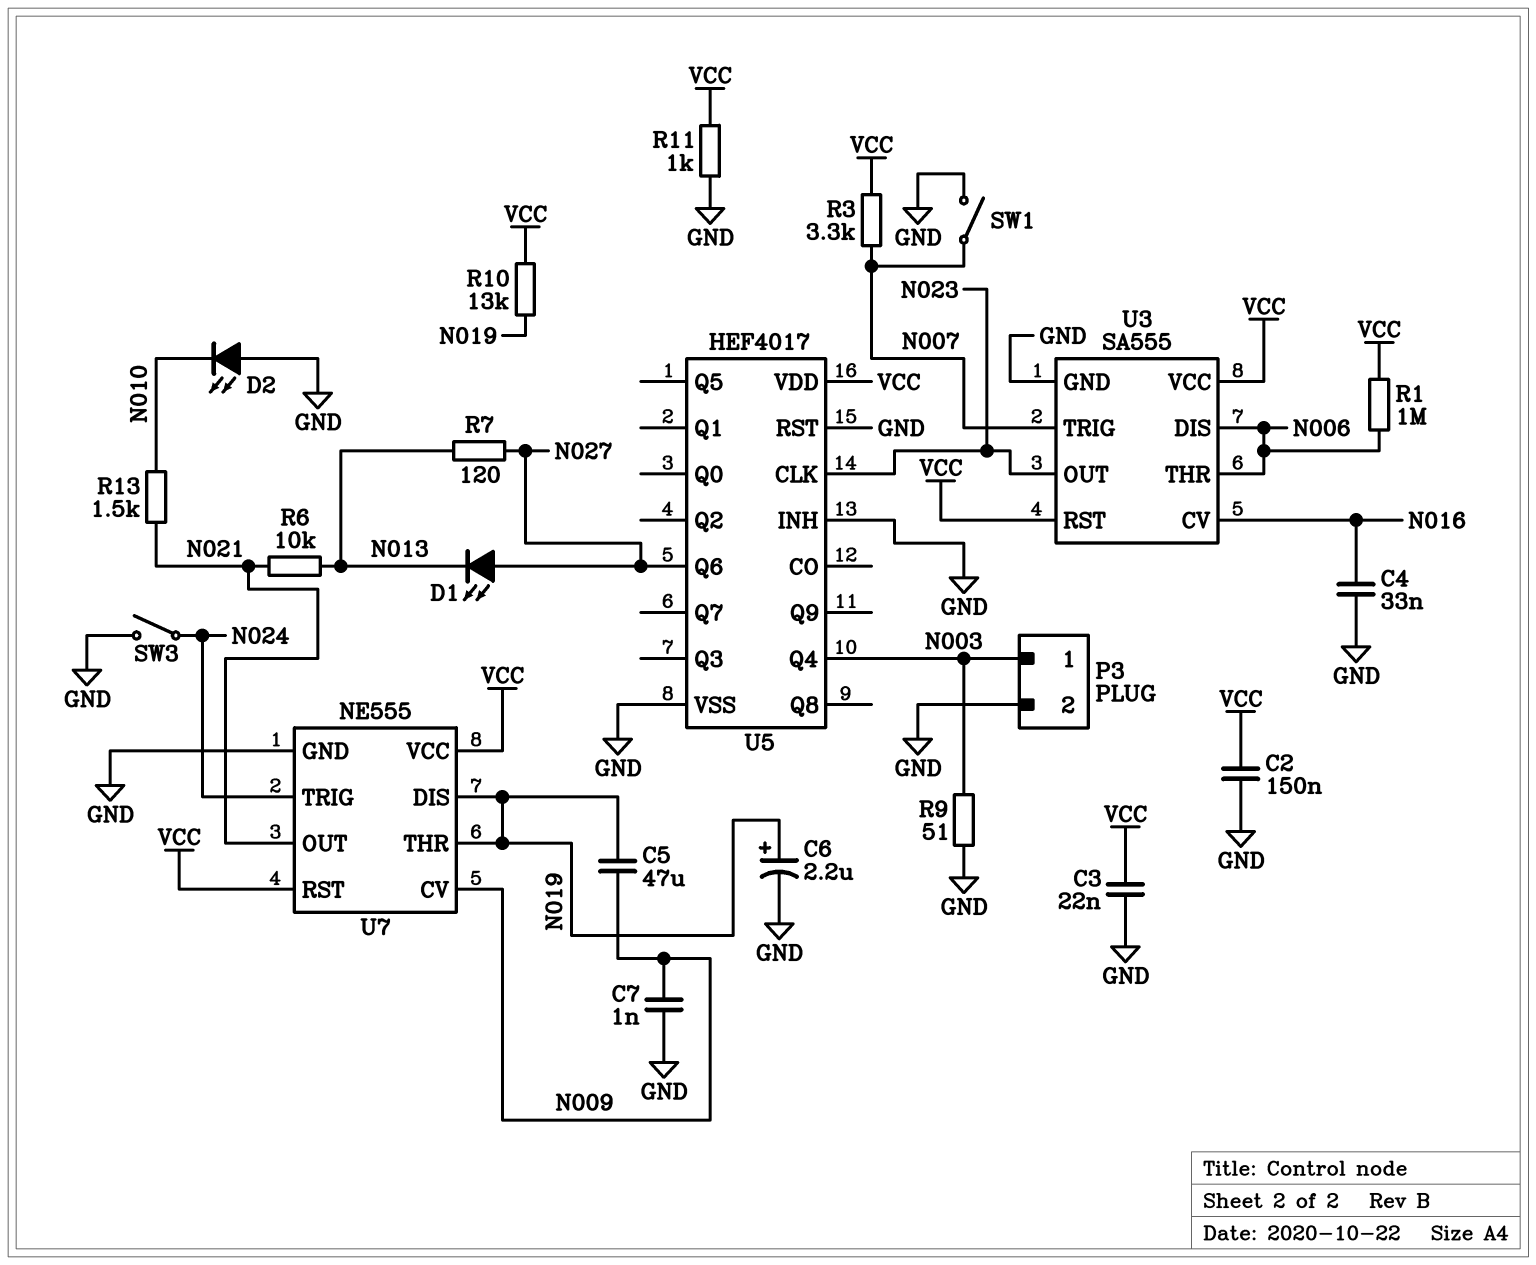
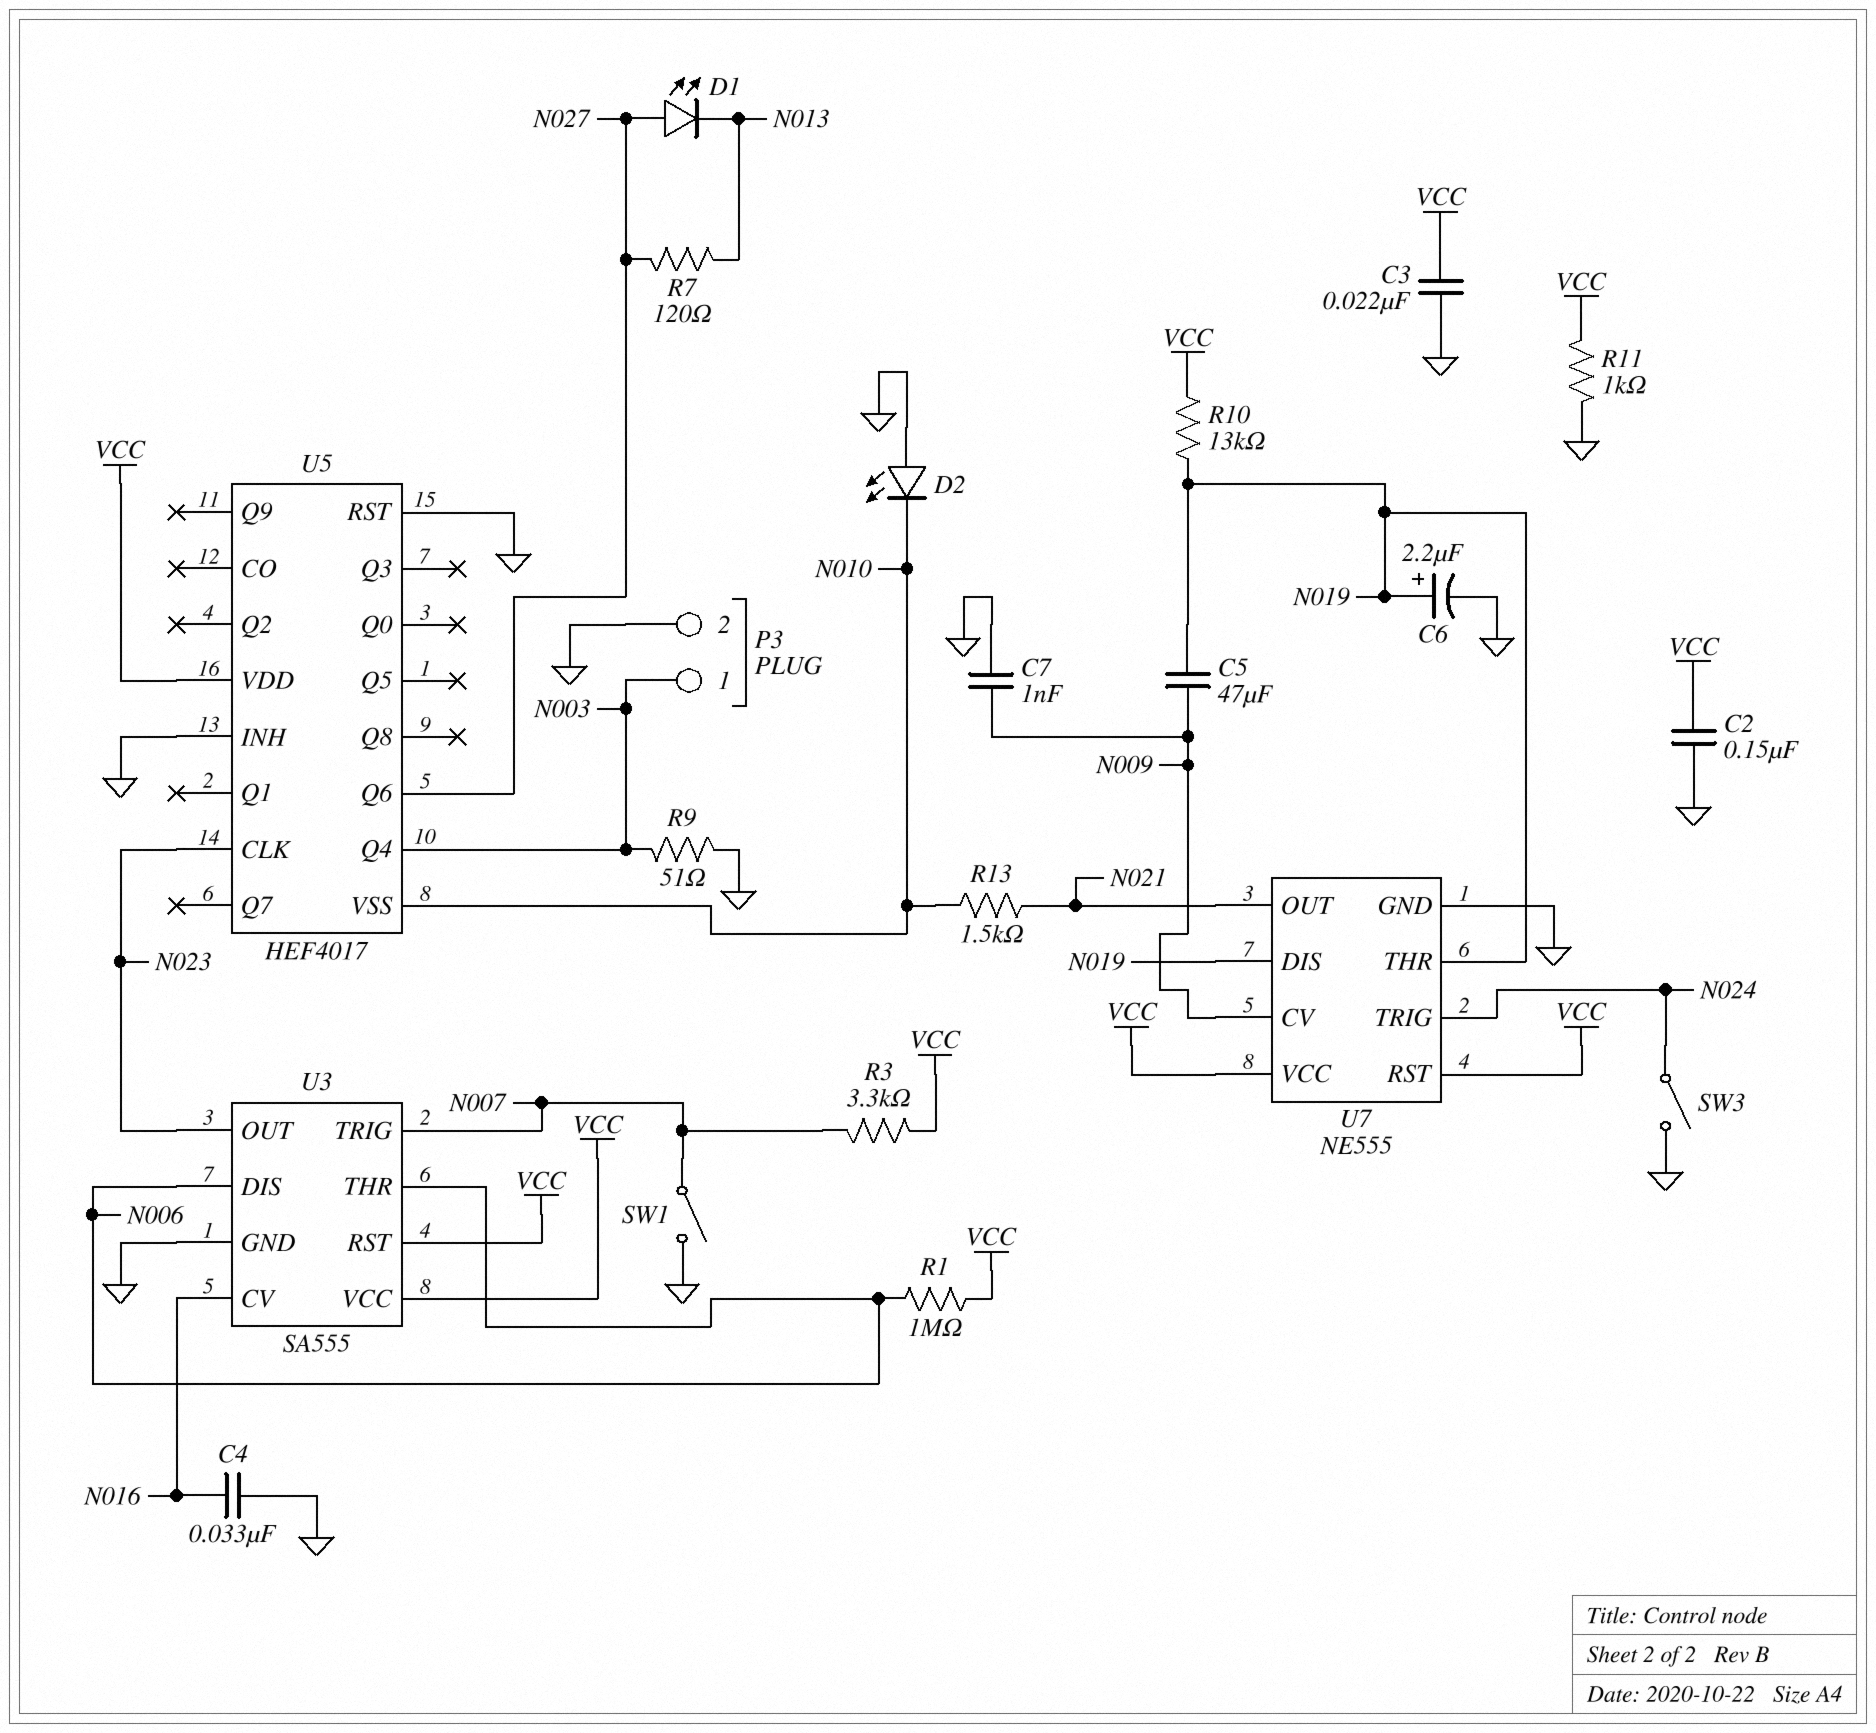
R6: 10k (N013, N021) -> none
U5 pin VSS: GND -> N010

